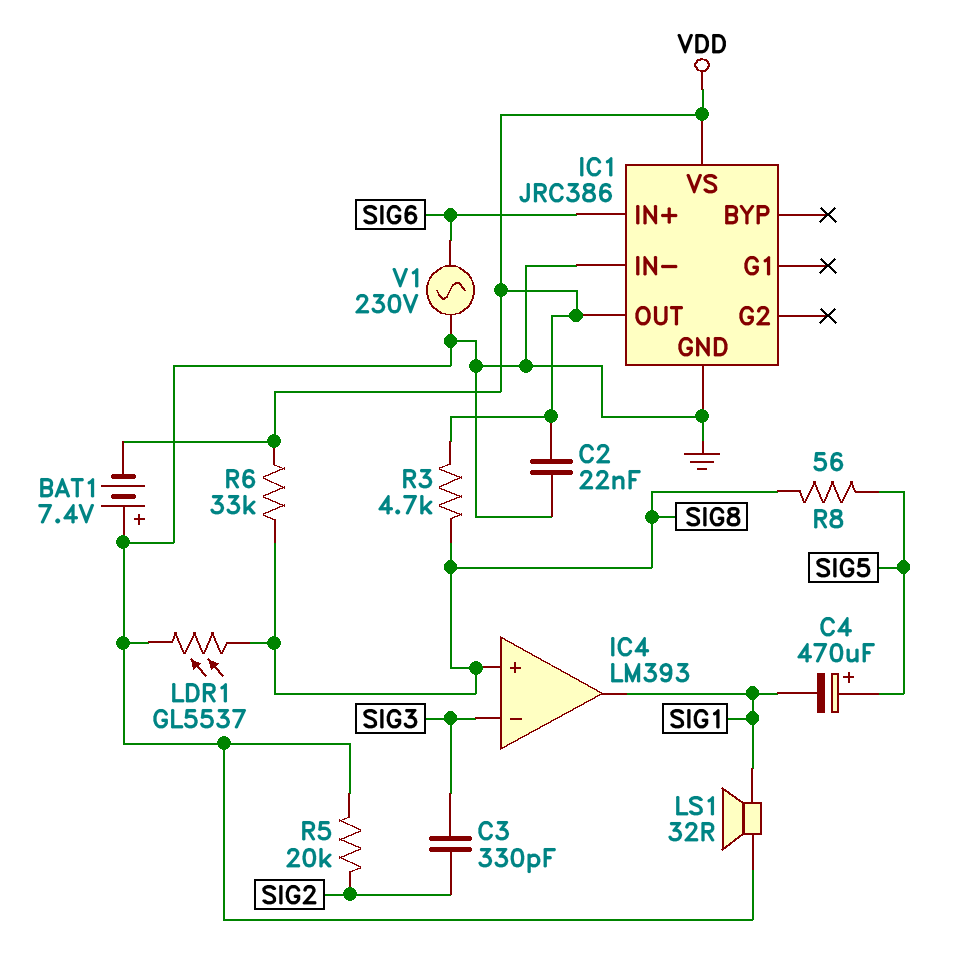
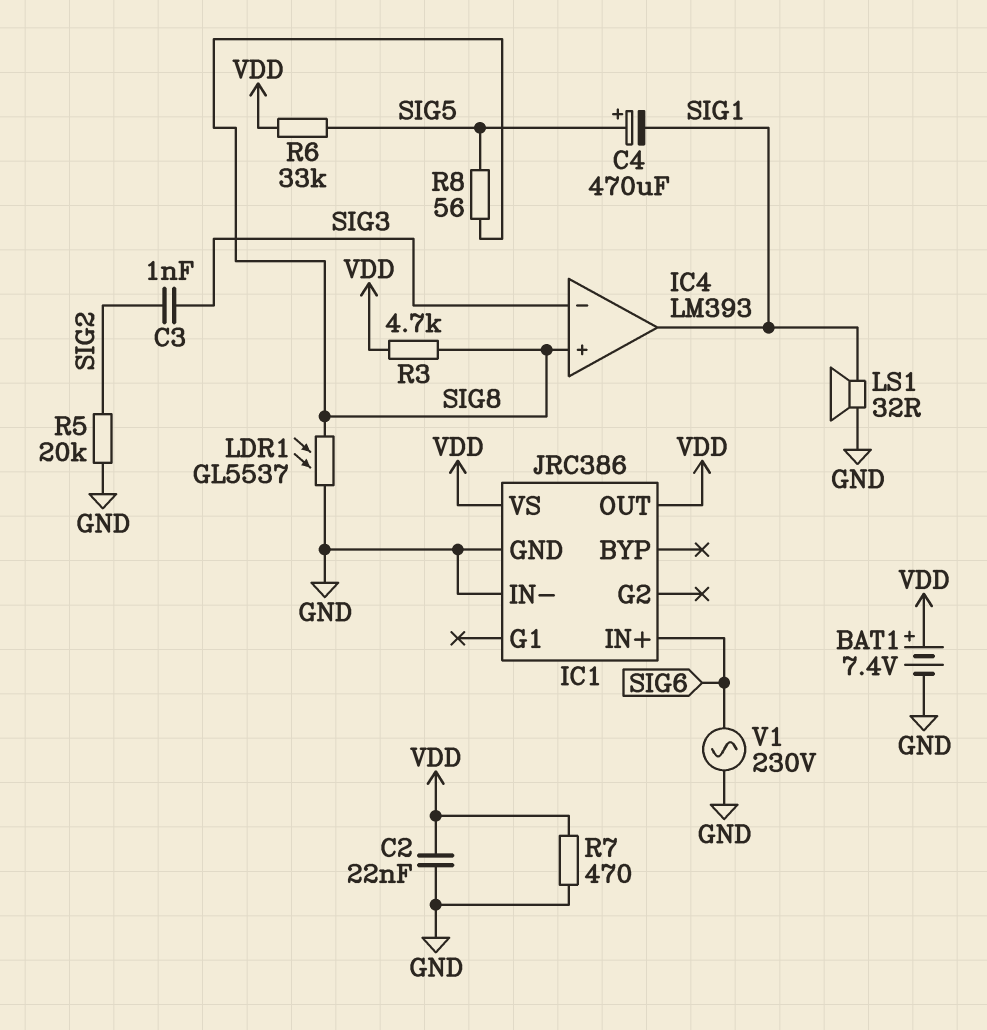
BAT1: 7.4V (plus GND, minus VDD) -> 7.4V (plus VDD, minus GND)
C3: 330pF (SIG2, SIG3) -> 1nF (SIG2, SIG3)
R6: 33k (SIG8, VDD) -> 33k (SIG5, VDD)
R7: none -> 470 (GND, VDD)

